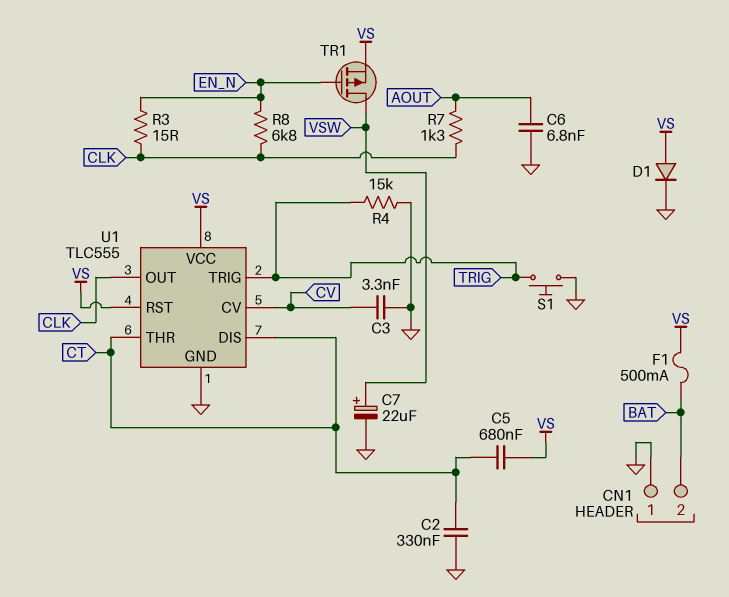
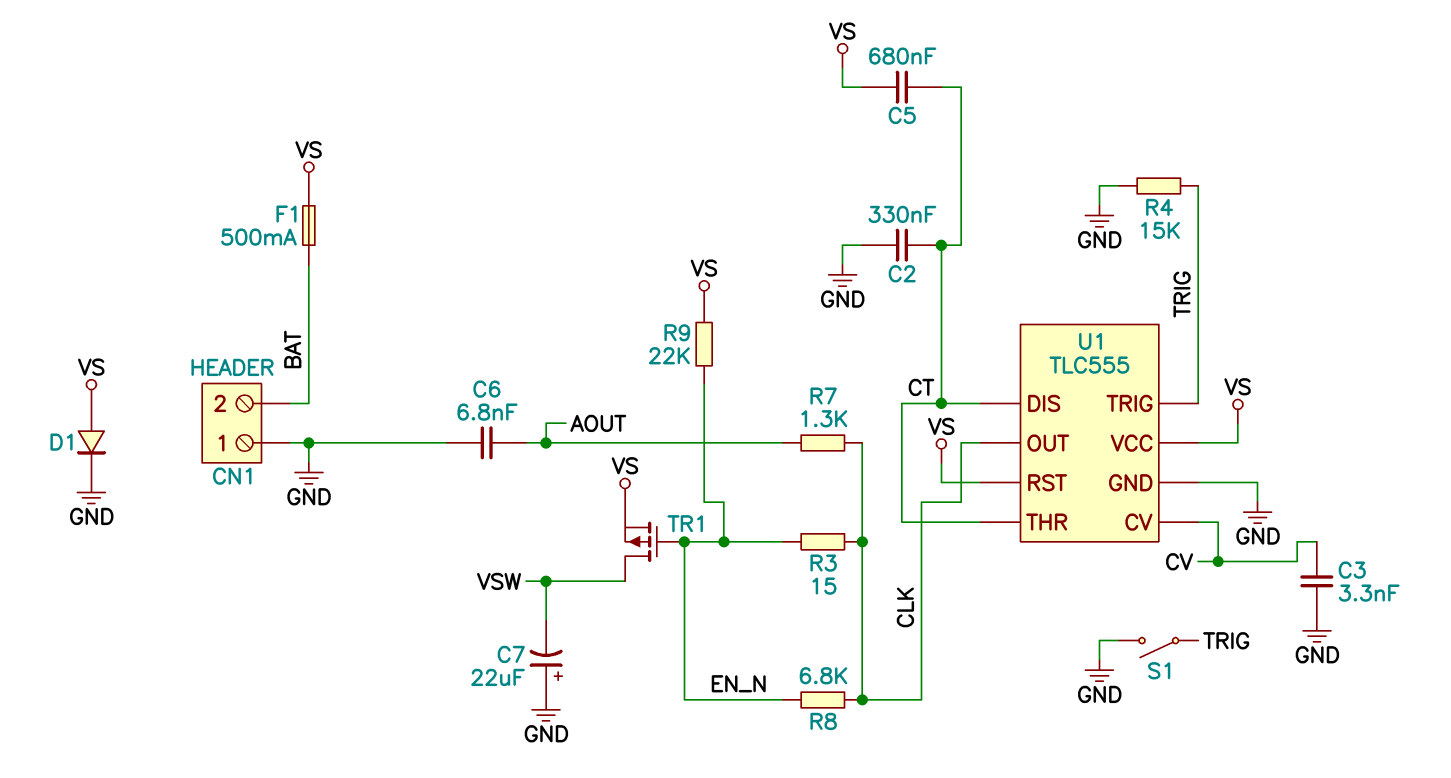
C7: 22uF (plus VSW, minus GND) -> 22uF (plus GND, minus VSW)
R9: none -> 22k (EN_N, VS)
S1: button (GND, TRIG) -> switch (GND, TRIG)

